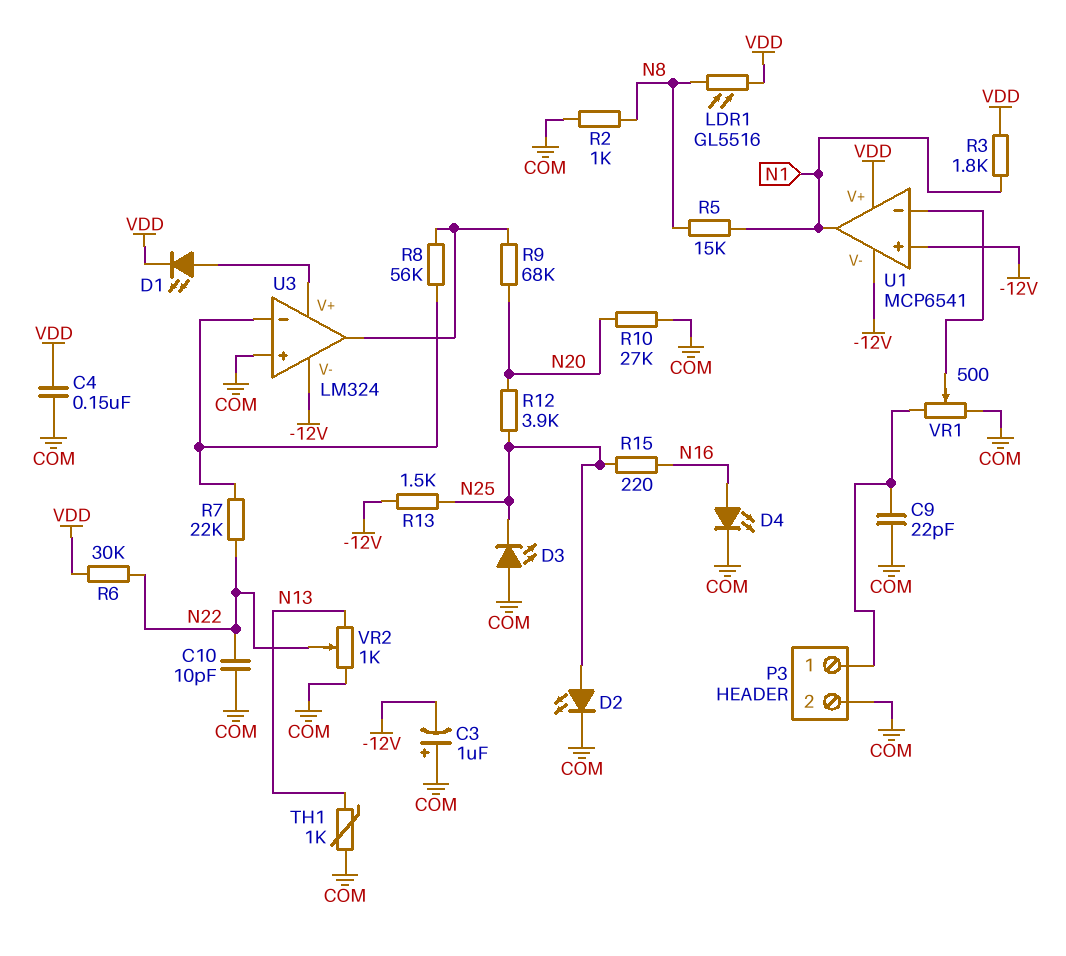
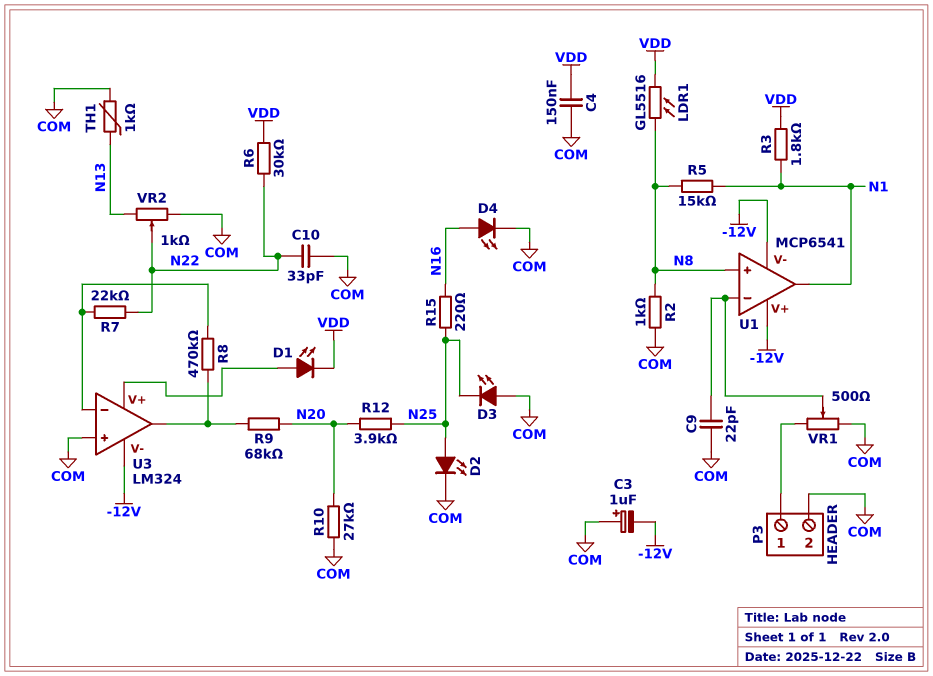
C9: 22pF (COM, P3/1) -> 22pF (COM, U1/in-)
C10: 10pF (COM, N22) -> 33pF (COM, N22)
R8: 56k (U3/in-, U3/out) -> 470k (U3/in-, U3/out)
R13: 1.5k (-12V, N25) -> none
U1 pin V+: VDD -> -12V
U1 pin in+: -12V -> N8

